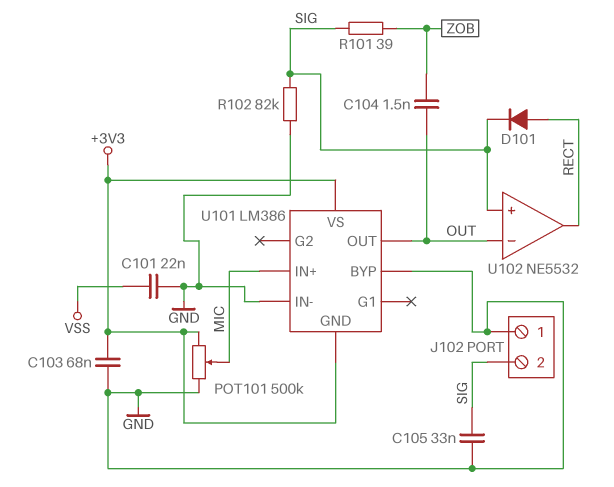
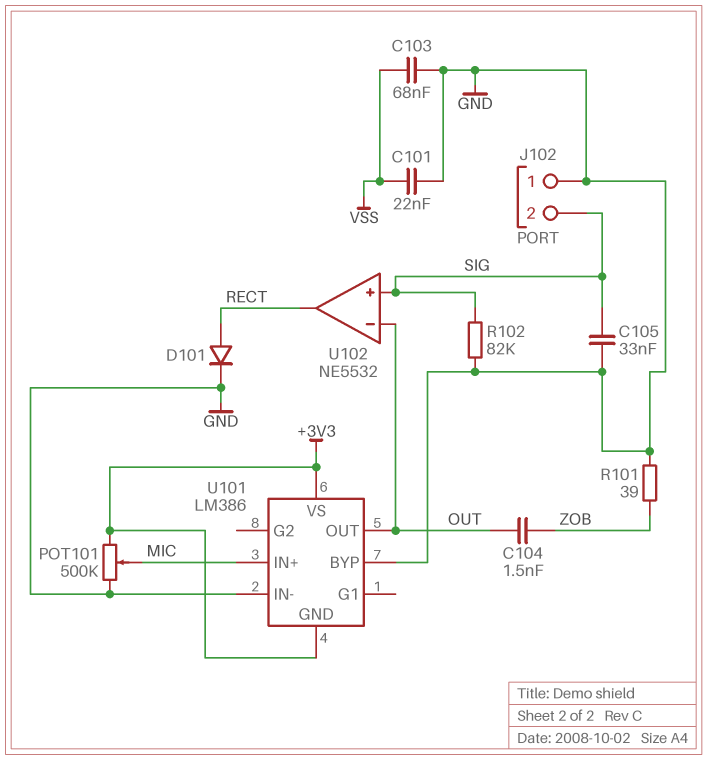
C103: 68nF (+3V3, GND) -> 68nF (GND, VSS)
D101: diode (A RECT, K SIG) -> diode (A RECT, K GND)
R101: 39 (SIG, ZOB) -> 39 (GND, ZOB)

